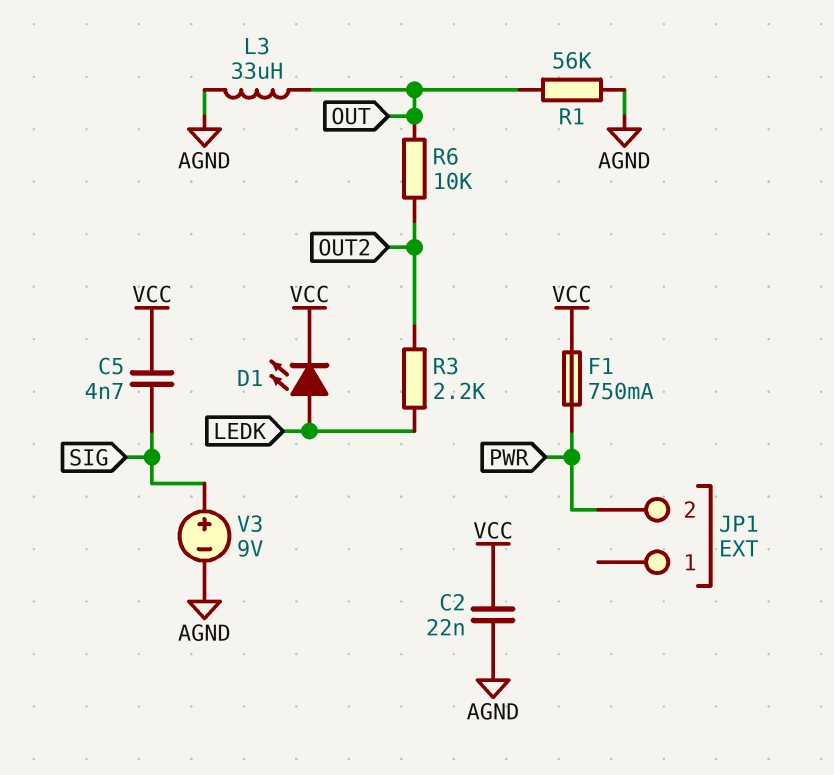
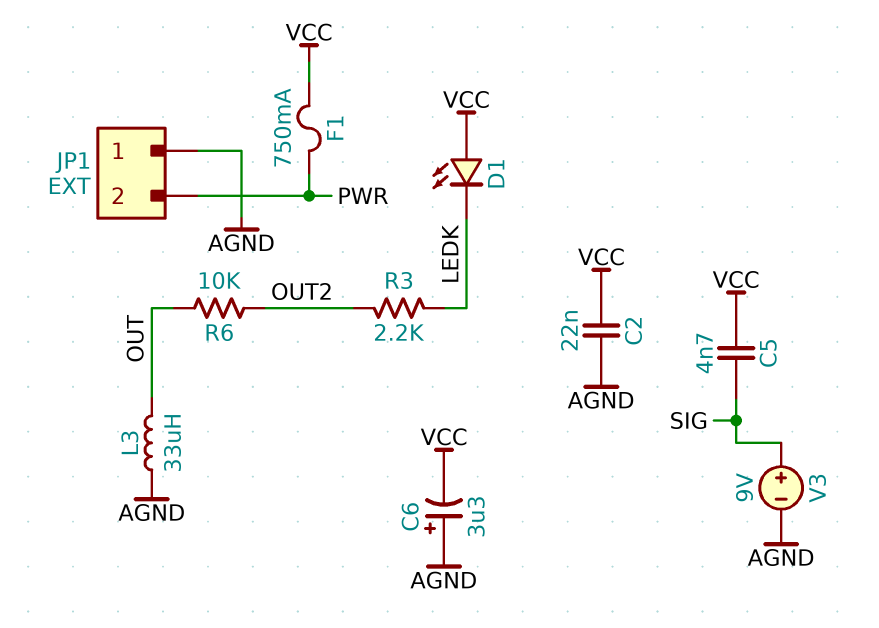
C6: none -> 3.3uF (plus AGND, minus VCC)
D1: LED (A LEDK, K VCC) -> LED (A VCC, K LEDK)
JP1 pin 1: none -> AGND
R1: 56k (AGND, OUT) -> none

